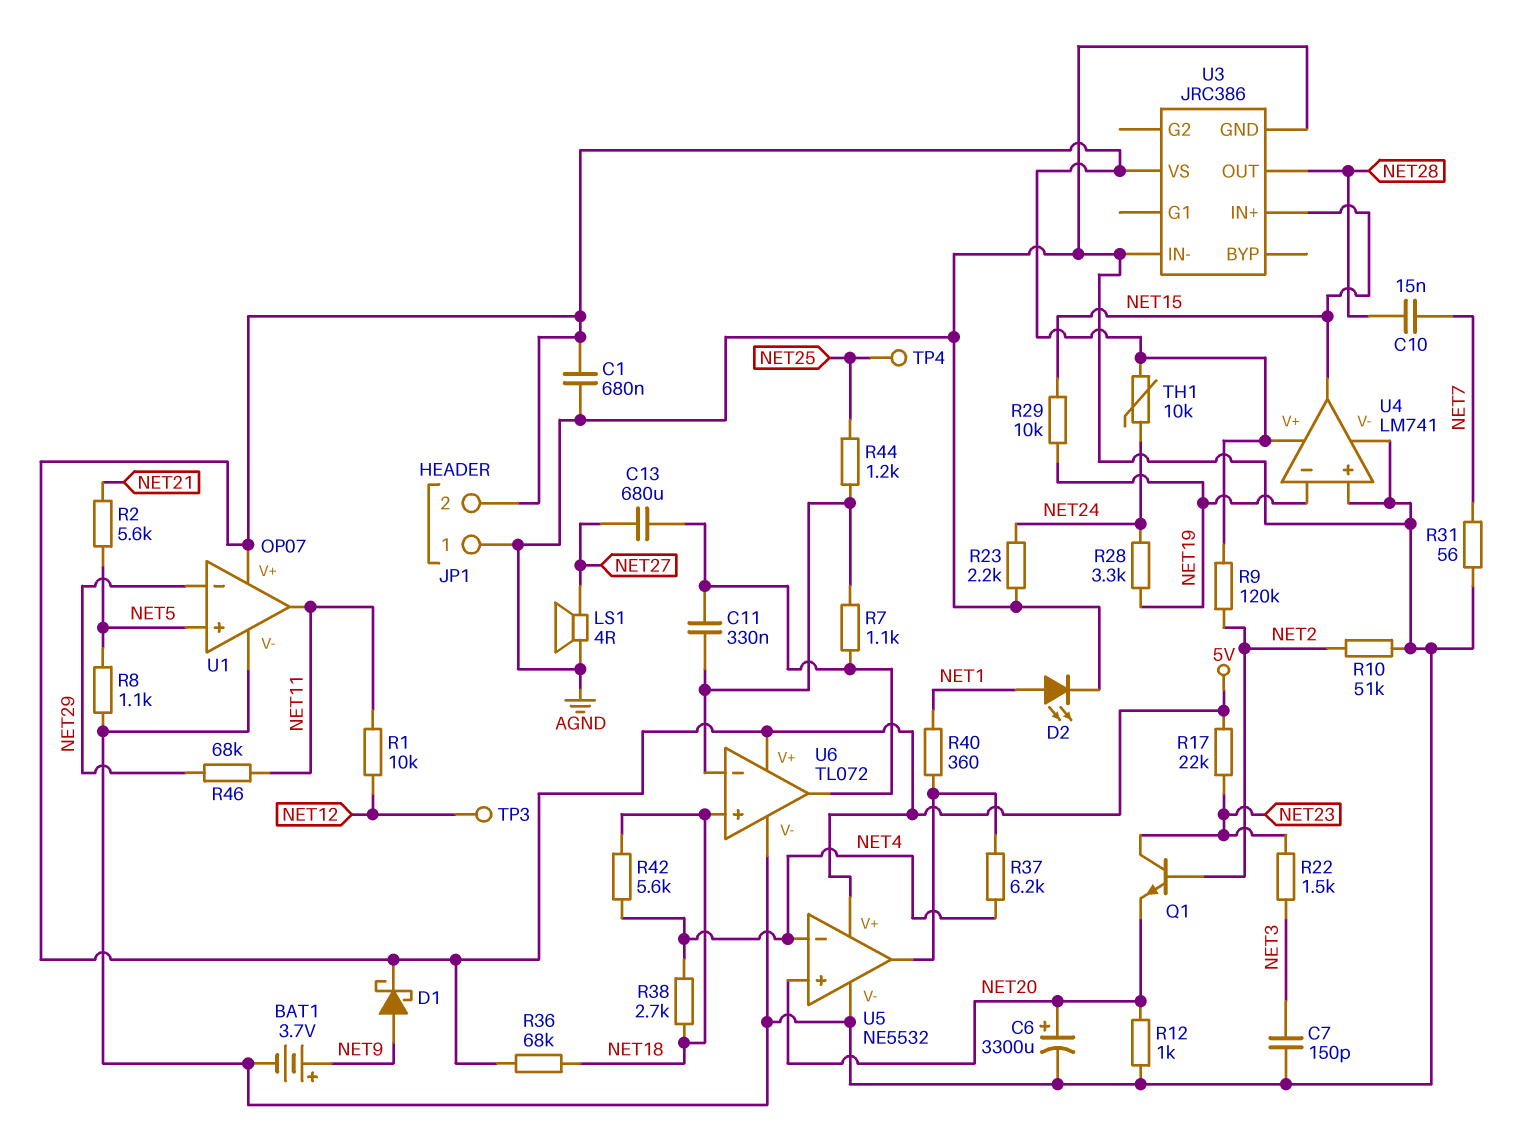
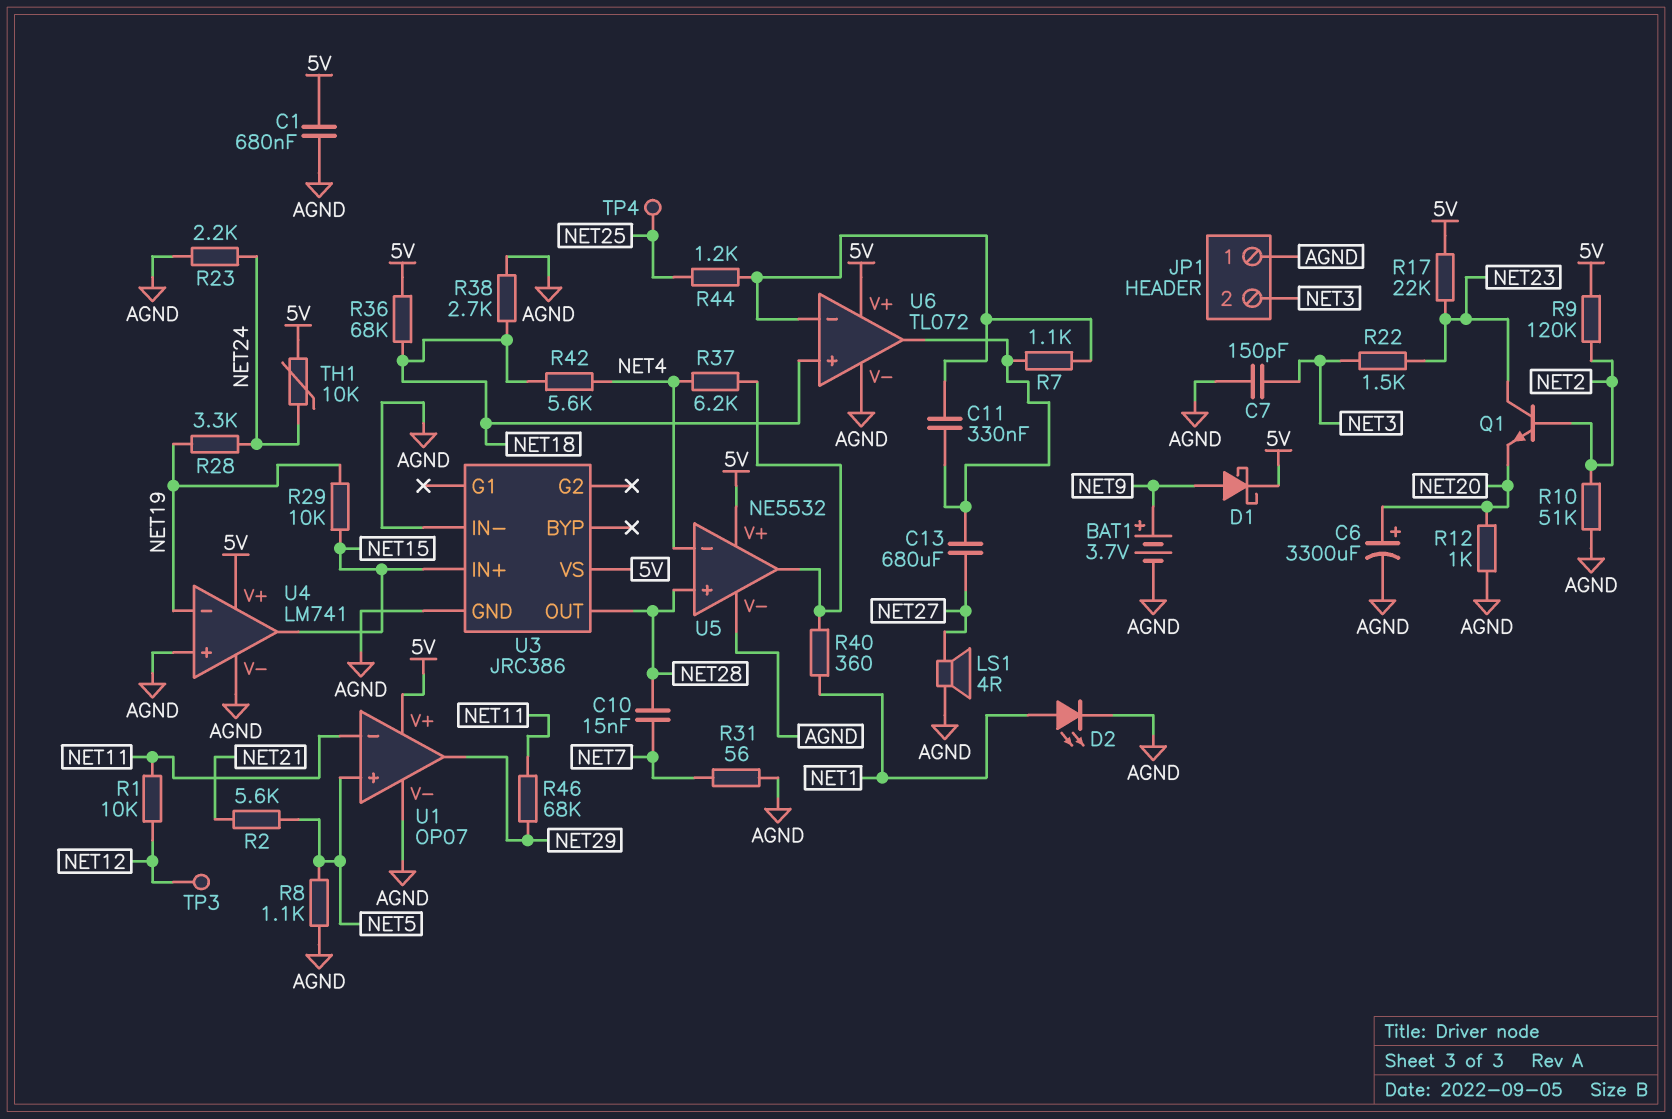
JP1 pin 2: 5V -> NET3
R38: 2.7k (NET4, NET18) -> 2.7k (AGND, NET18)
U1 pin in-: NET29 -> NET11
U1 pin out: NET11 -> NET29
U5 pin in+: NET20 -> NET28

